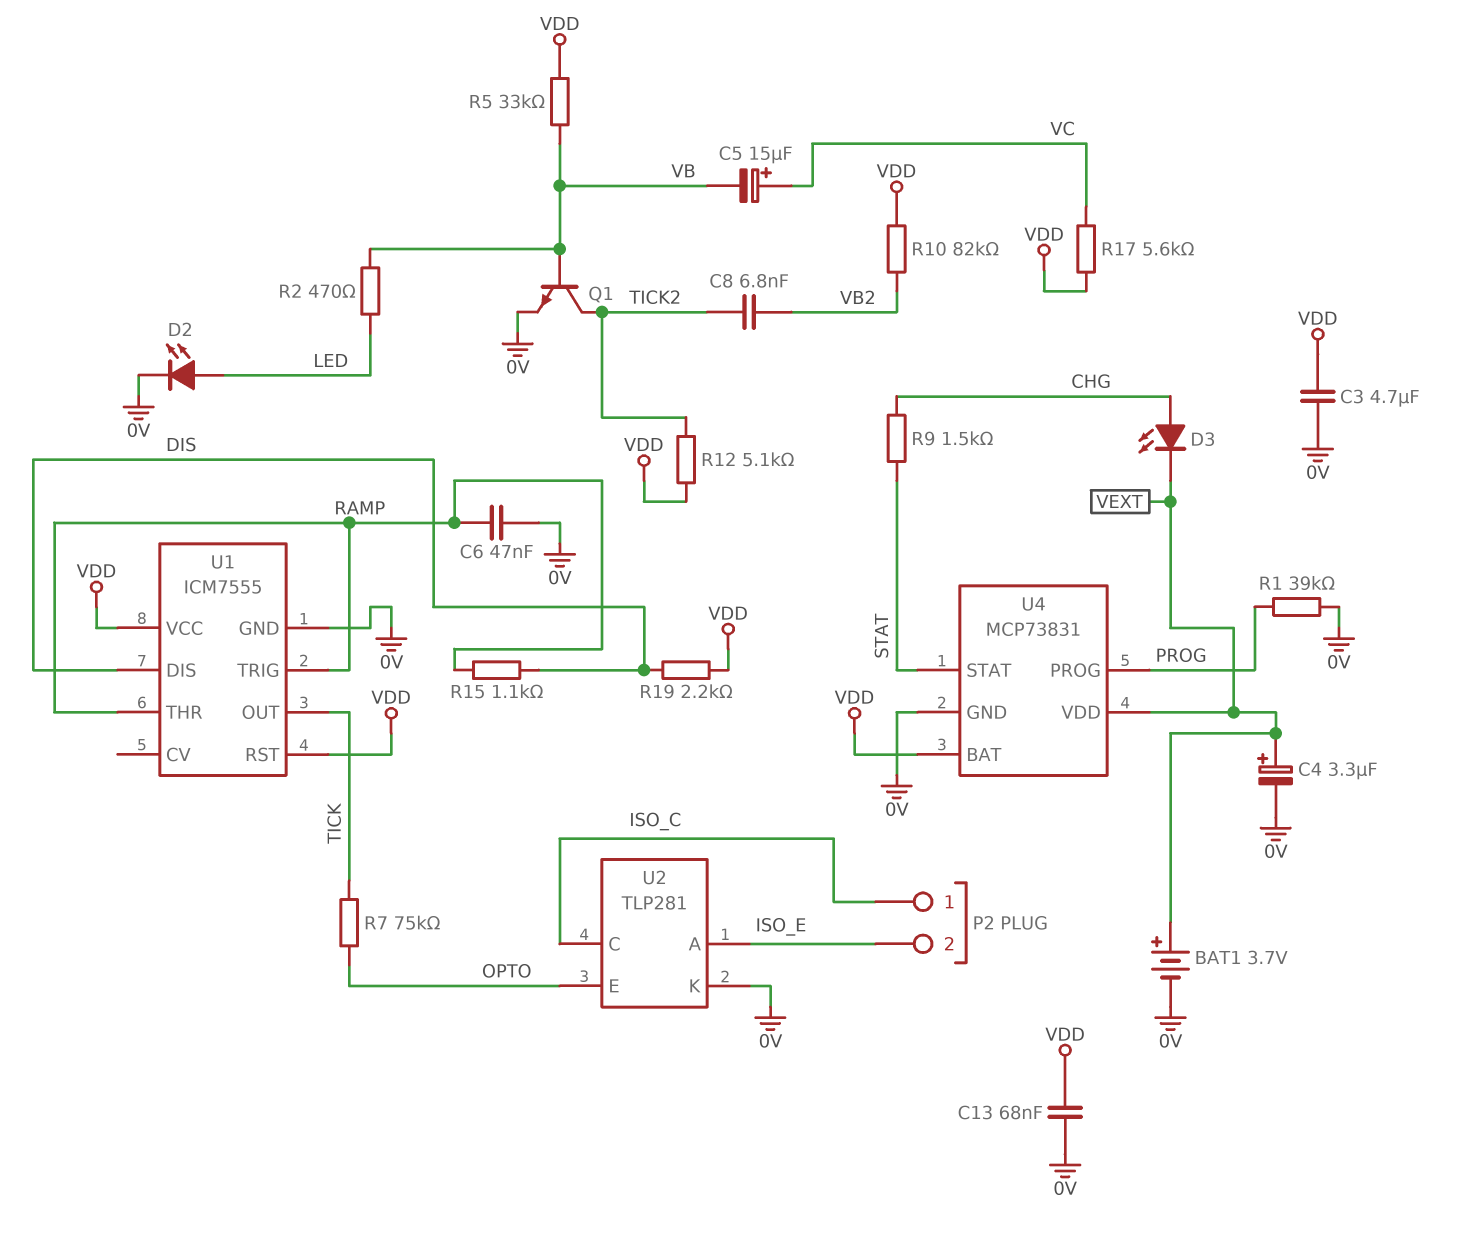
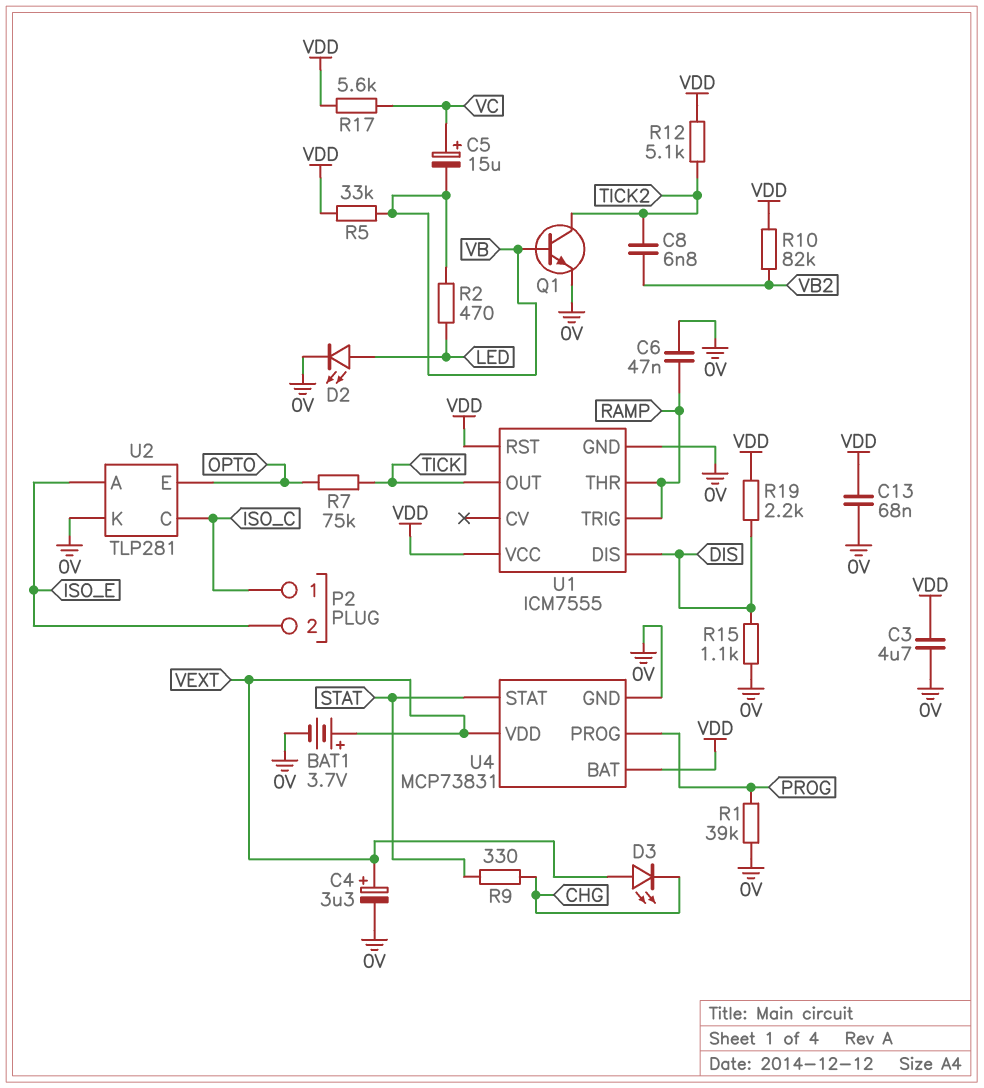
D3: LED (A CHG, K VEXT) -> LED (A VEXT, K CHG)
R9: 1.5k (CHG, STAT) -> 330 (CHG, STAT)
R15: 1.1k (DIS, RAMP) -> 1.1k (0V, DIS)

